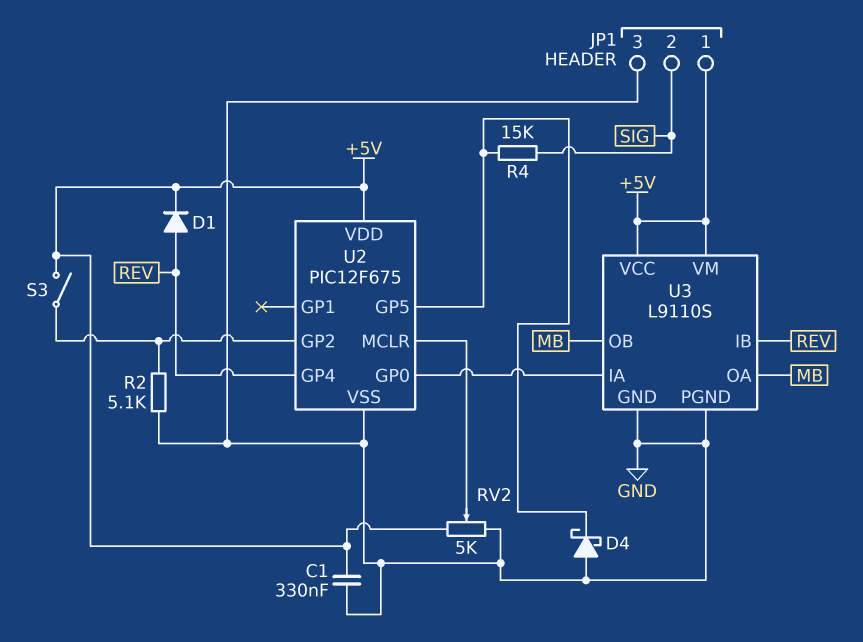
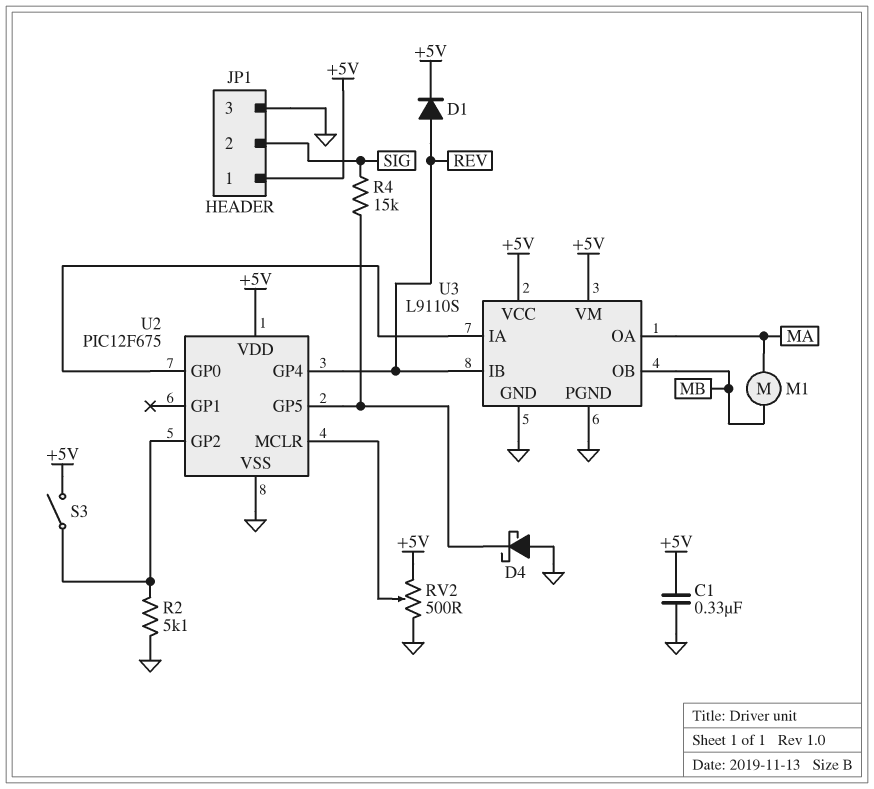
M1: none -> motor (MA, MB)
RV2: 5k (+5V, GND, wiper U2/MCLR) -> 500 (+5V, GND, wiper U2/MCLR)
U3 pin OA: MB -> MA

